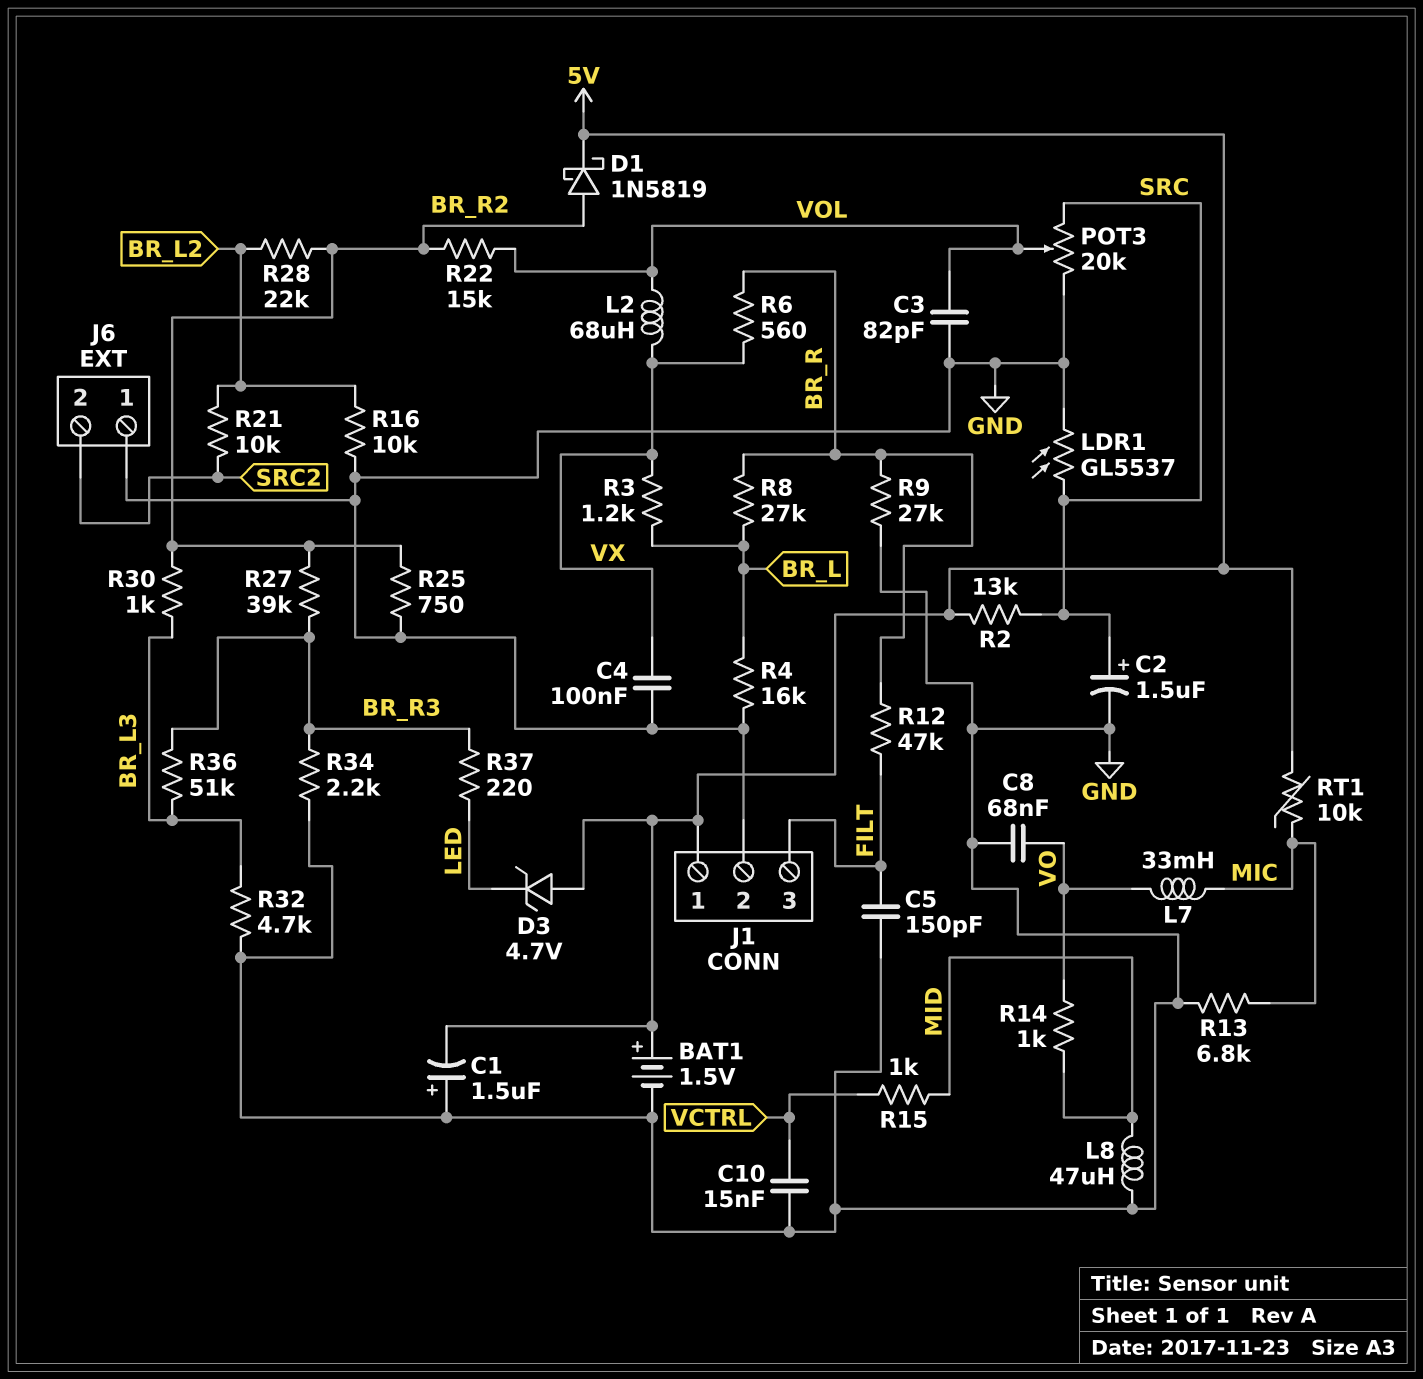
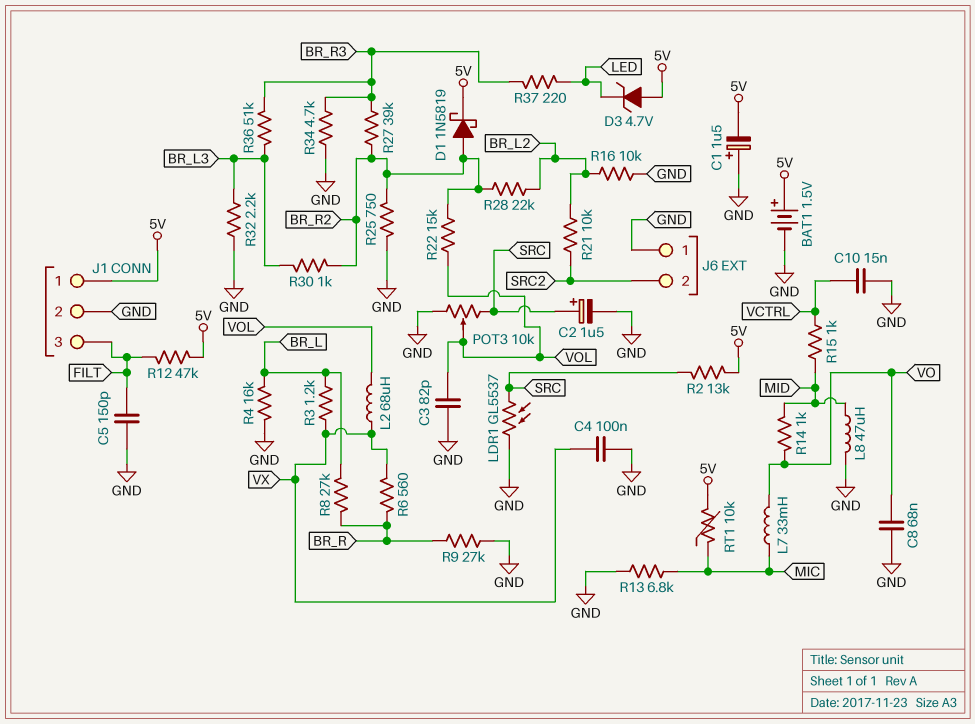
POT3: 20k (GND, SRC, wiper VOL) -> 10k (GND, SRC, wiper VOL)
R12: 47k (BR_R, FILT) -> 47k (5V, FILT)
R32: 4.7k (BR_L3, GND) -> 2.2k (BR_L3, GND)
R34: 2.2k (BR_R3, GND) -> 4.7k (BR_R3, GND)

